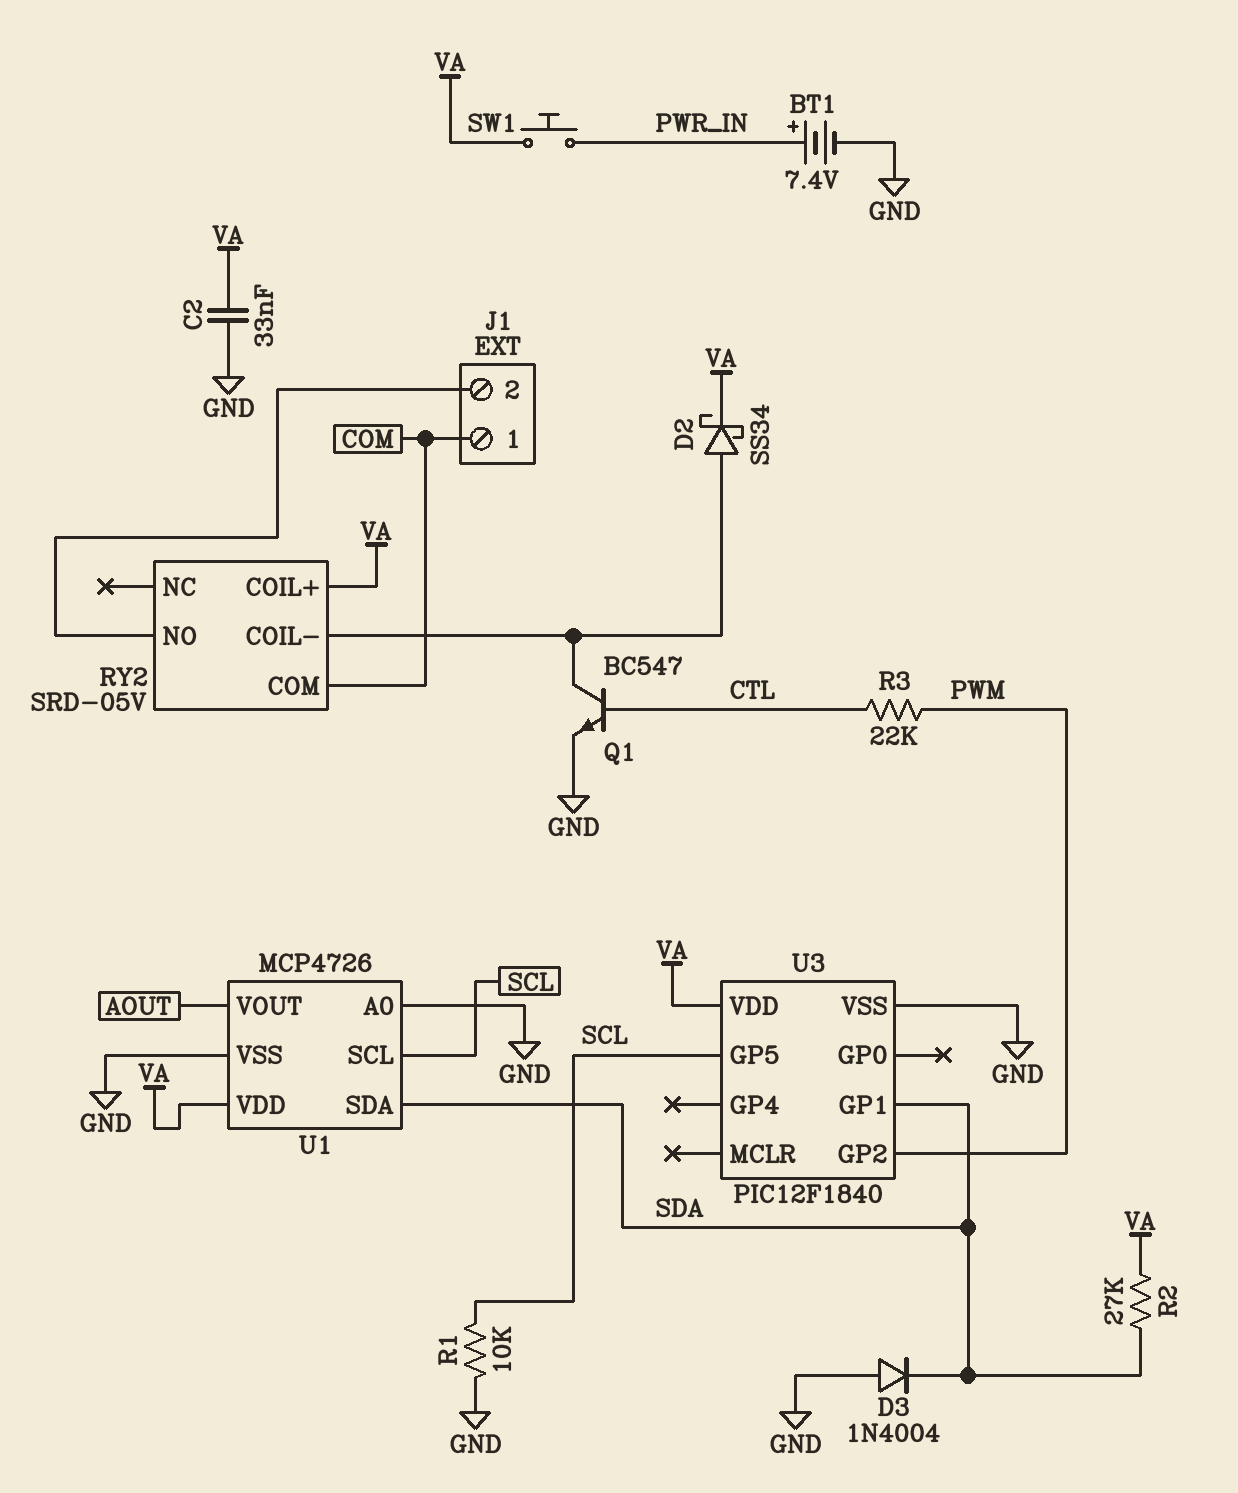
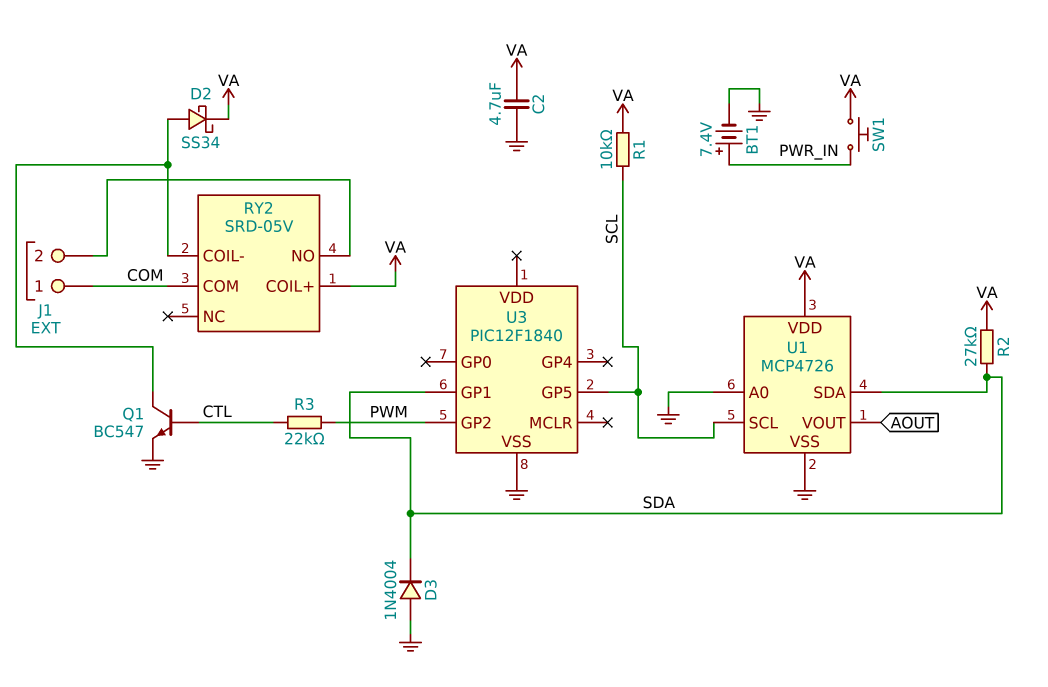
C2: 33nF (GND, VA) -> 4.7uF (GND, VA)
R1: 10k (GND, SCL) -> 10k (SCL, VA)
U3 pin VDD: VA -> none

